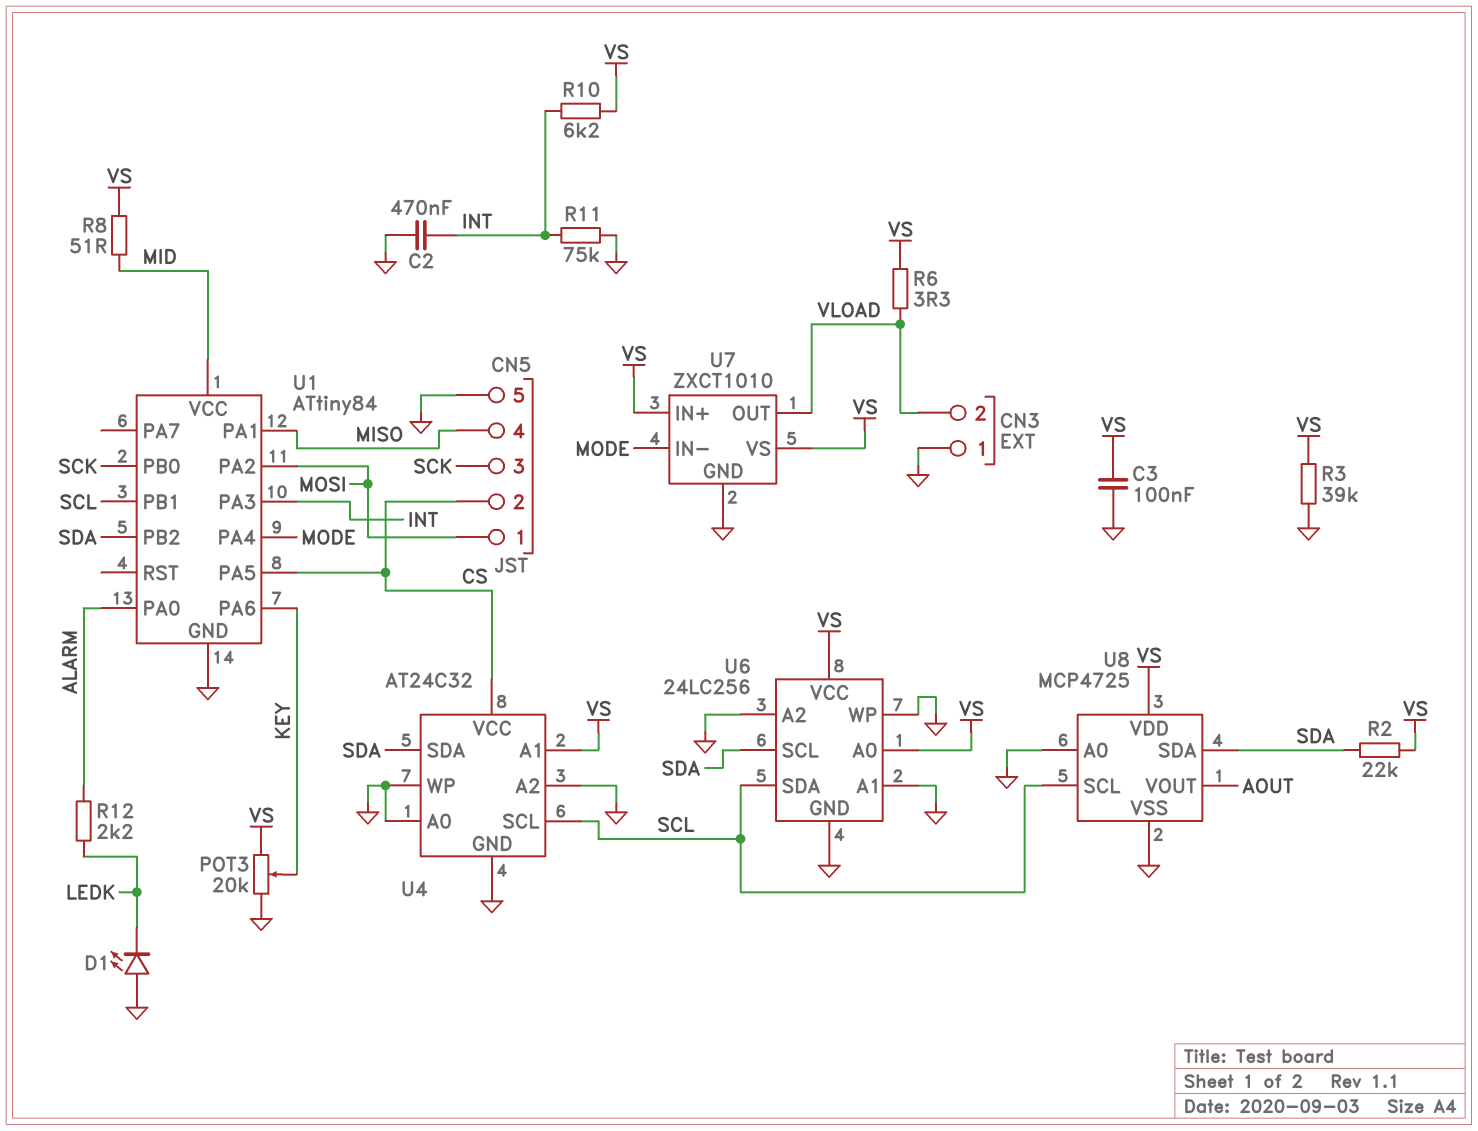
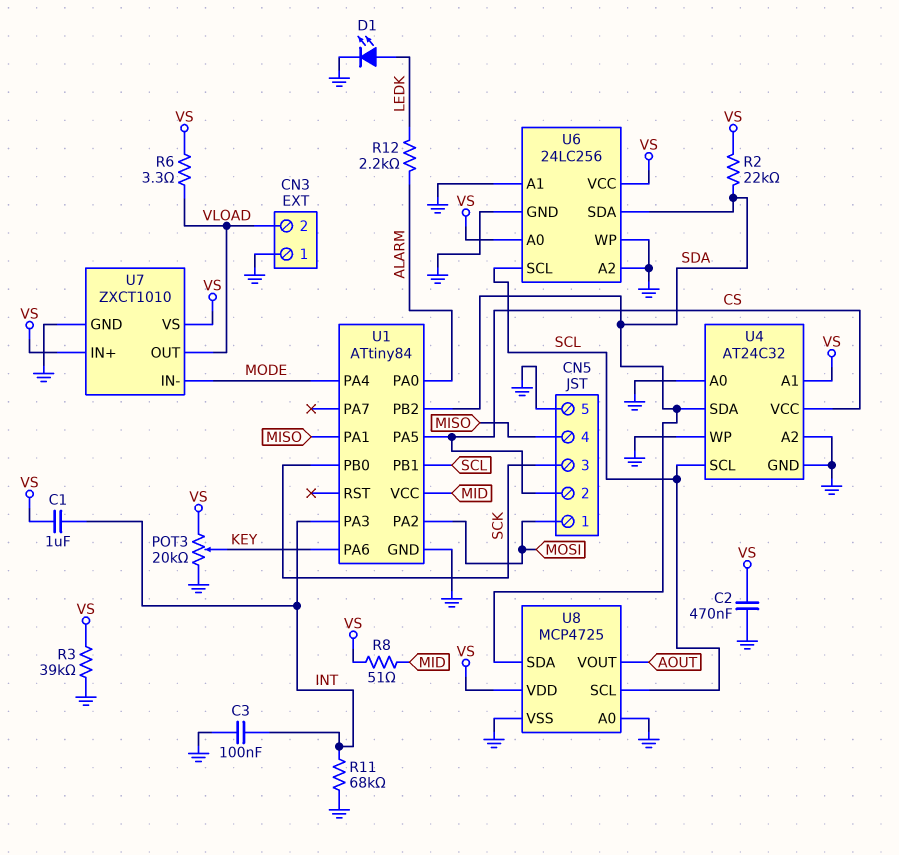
C1: none -> 1uF (INT, VS)
C2: 470nF (GND, INT) -> 470nF (GND, VS)
C3: 100nF (GND, VS) -> 100nF (GND, INT)
D1: LED (A GND, K LEDK) -> LED (A LEDK, K GND)
R10: 6.2k (INT, VS) -> none
R11: 75k (GND, INT) -> 68k (GND, INT)
U6 pin SCL: SDA -> SCL
U6 pin SDA: SCL -> SDA

